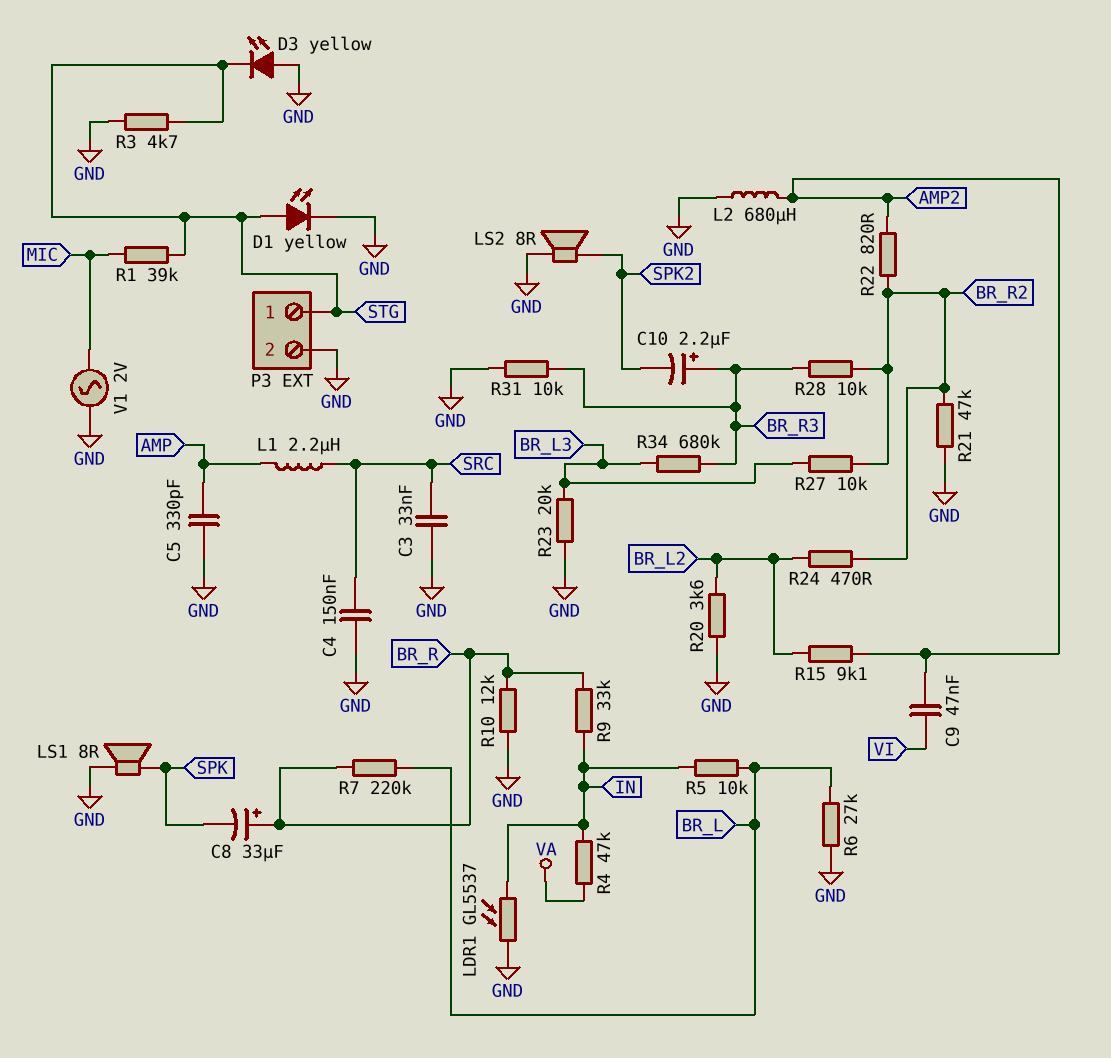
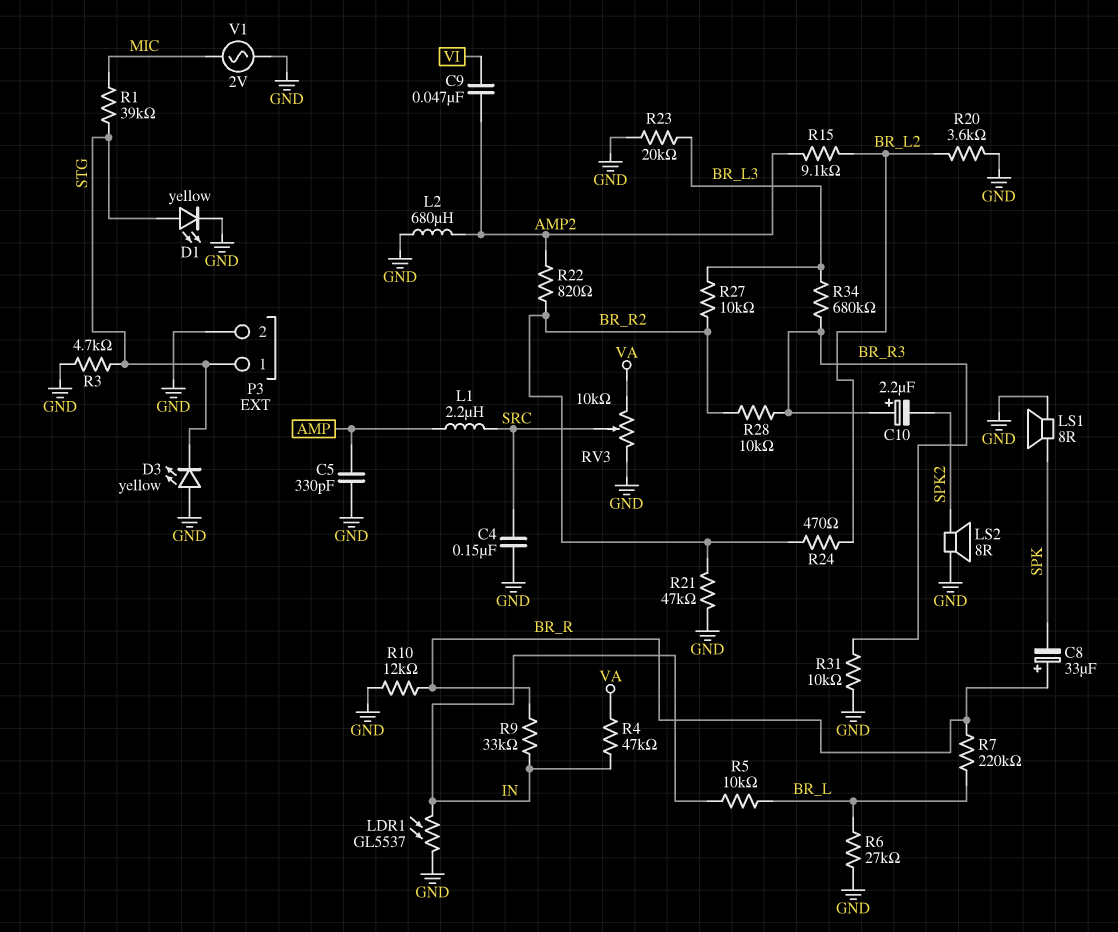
C3: 33nF (GND, SRC) -> none
RV3: none -> 10k (GND, VA, wiper SRC)

